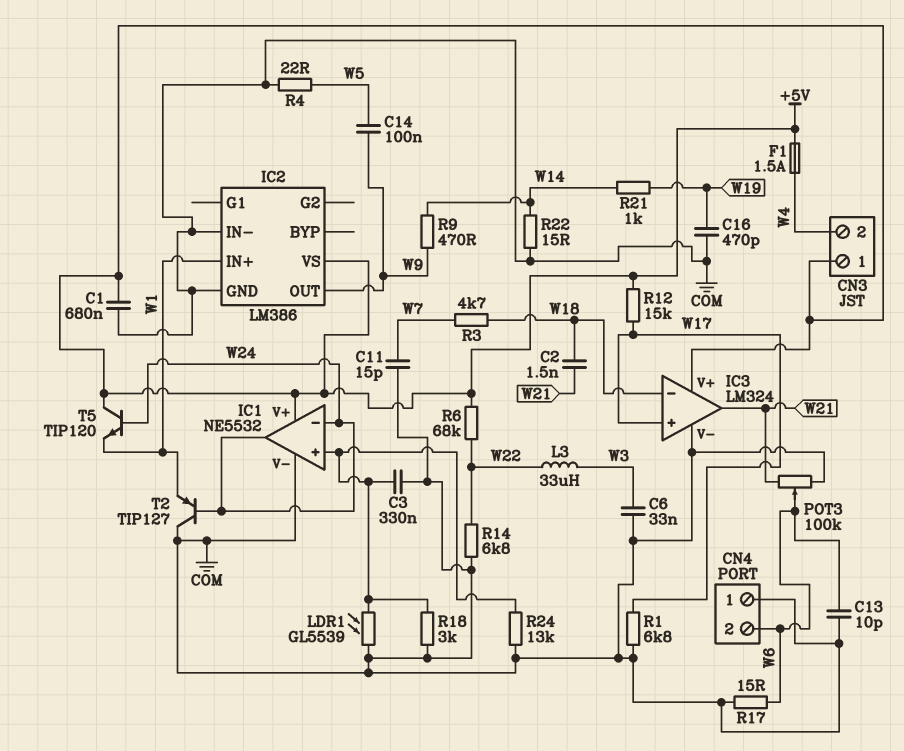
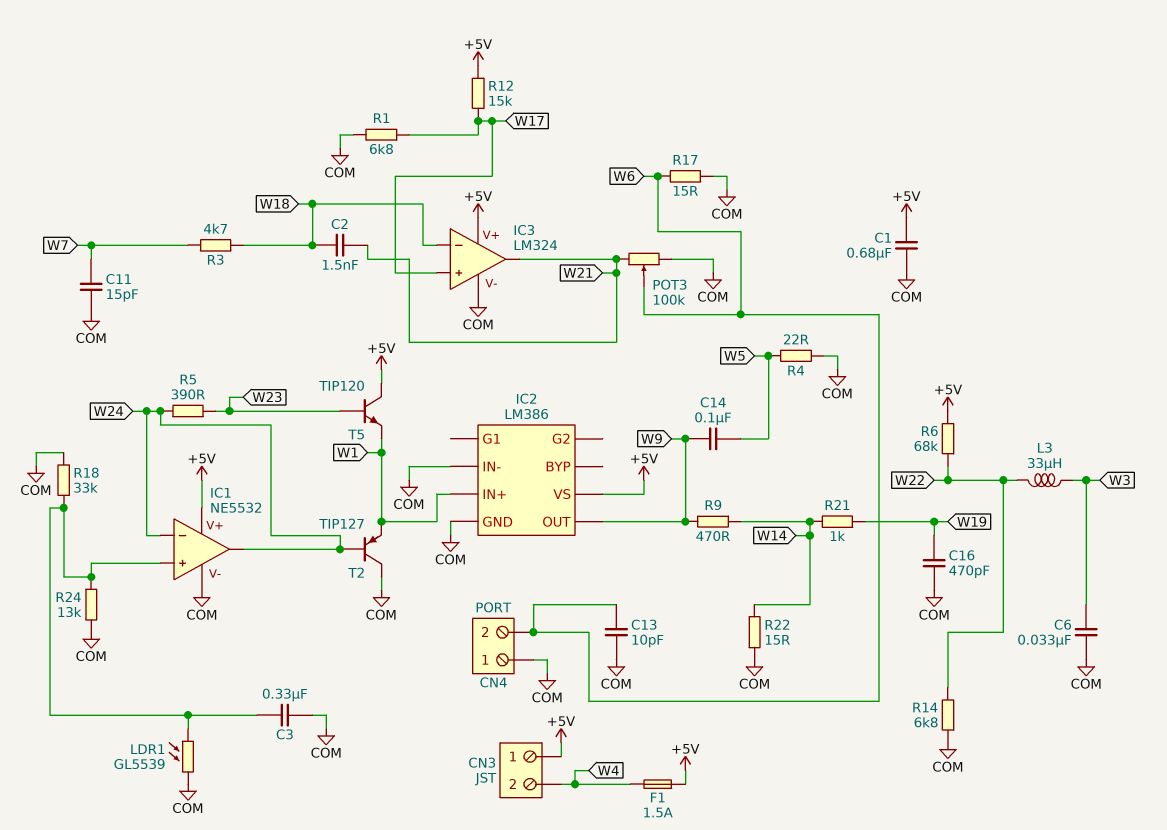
R5: none -> 390 (W23, W24)
R18: 3k (COM, IC1/in+) -> 33k (COM, IC1/in+)
T5: NPN TIP120 (B W24, C +5V, E W1) -> NPN TIP120 (B W23, C +5V, E W1)

